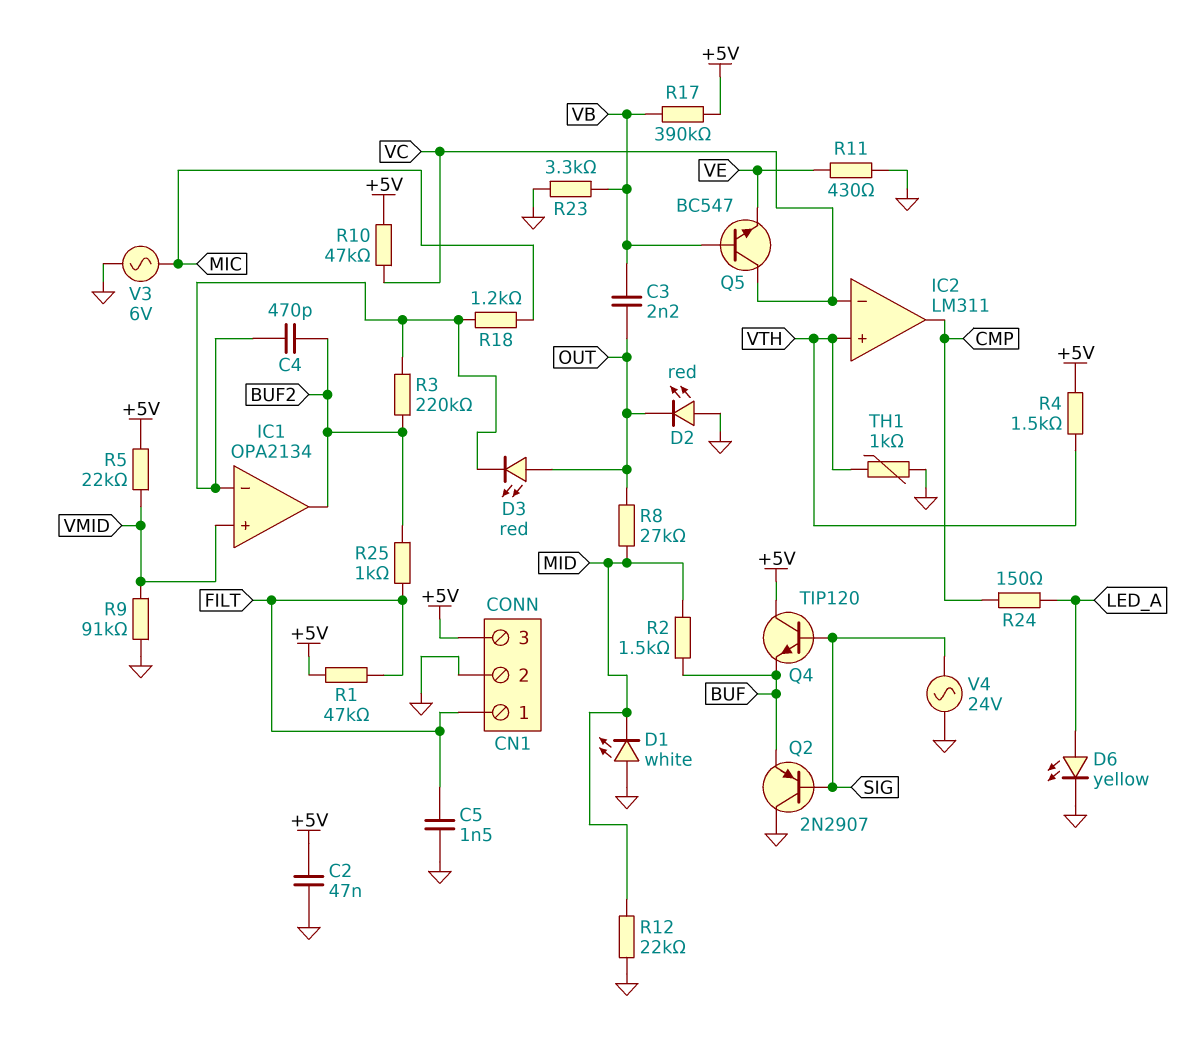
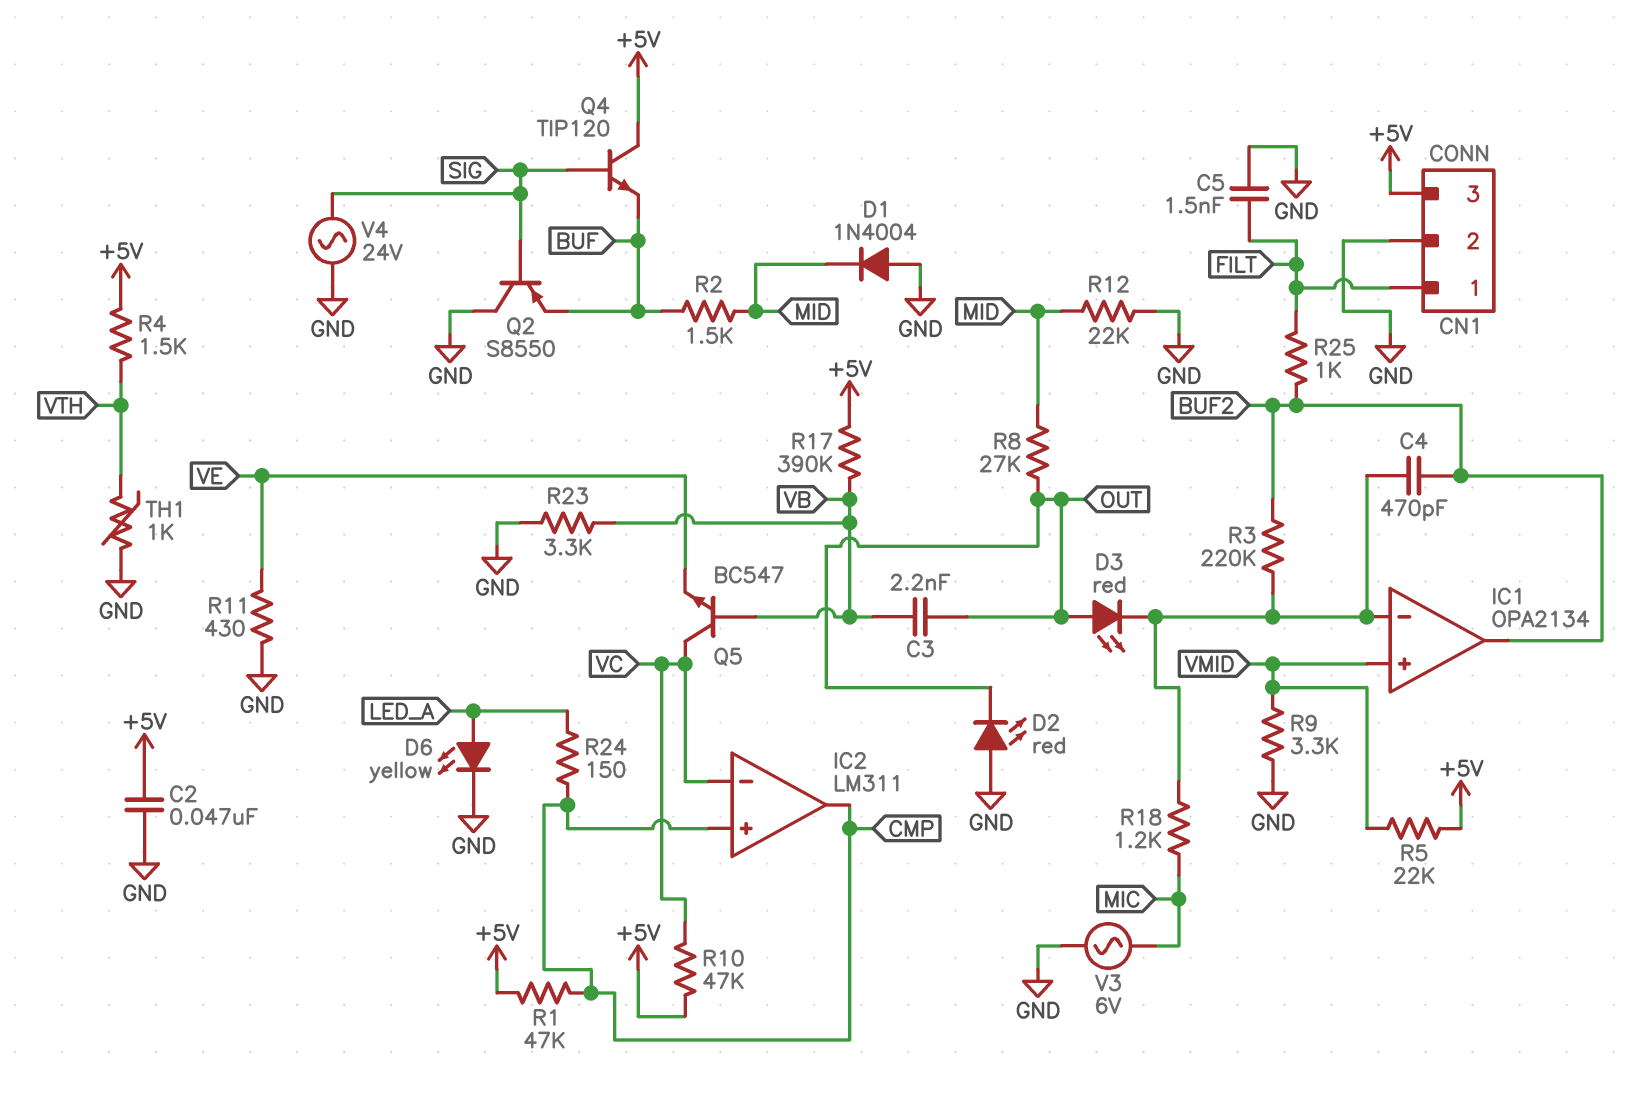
D1: LED white (A GND, K MID) -> diode 1N4004 (A GND, K MID)
IC2 pin in+: VTH -> CMP
Q2: PNP 2N2907 (B SIG, C GND, E BUF) -> PNP S8550 (B SIG, C GND, E BUF)
R1: 47k (+5V, FILT) -> 47k (+5V, CMP)
R9: 91k (GND, VMID) -> 3.3k (GND, VMID)

